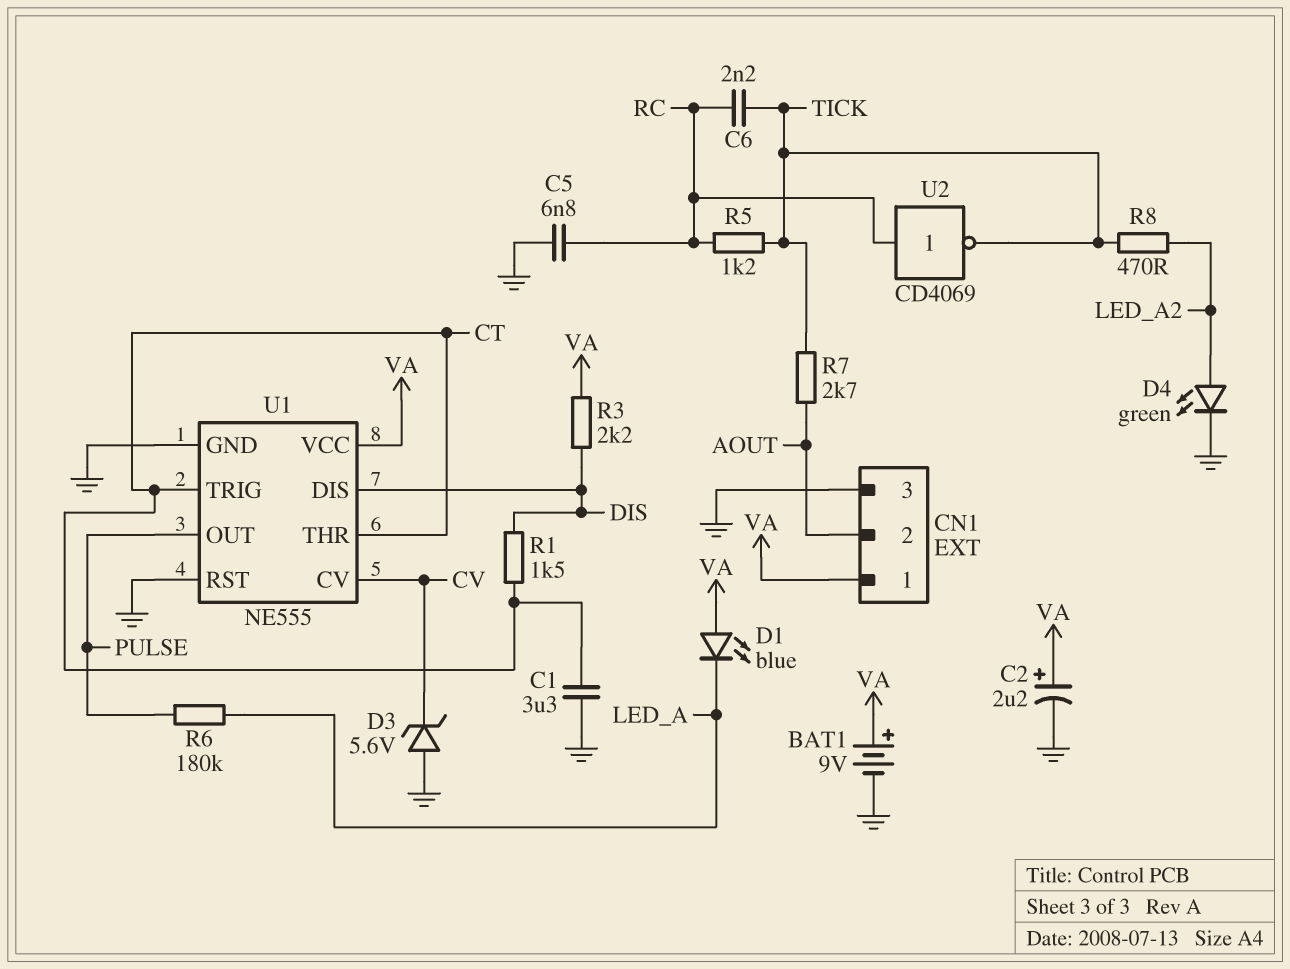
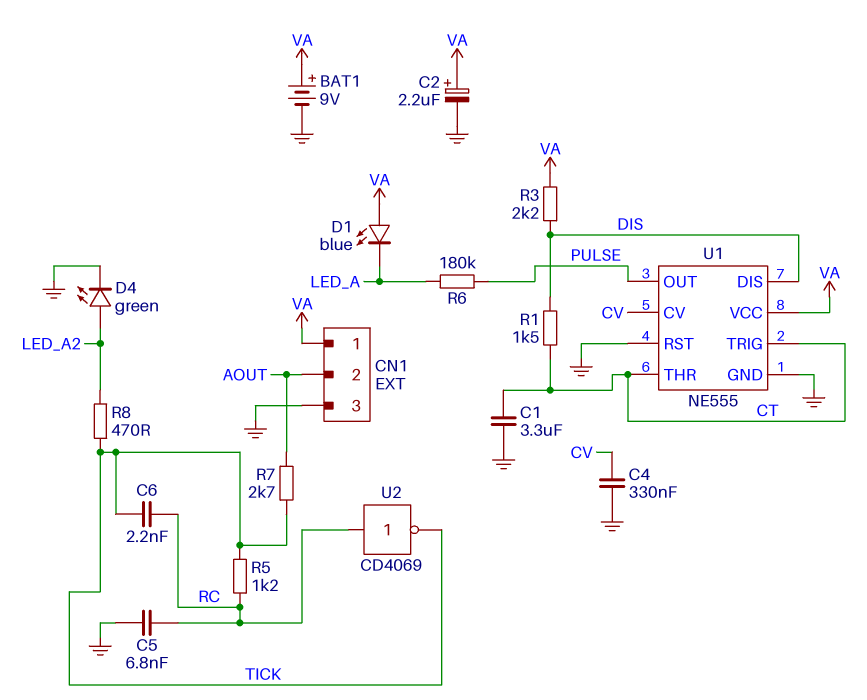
C4: none -> 330nF (CV, GND)
D3: zener 5.6V (A GND, K CV) -> none

